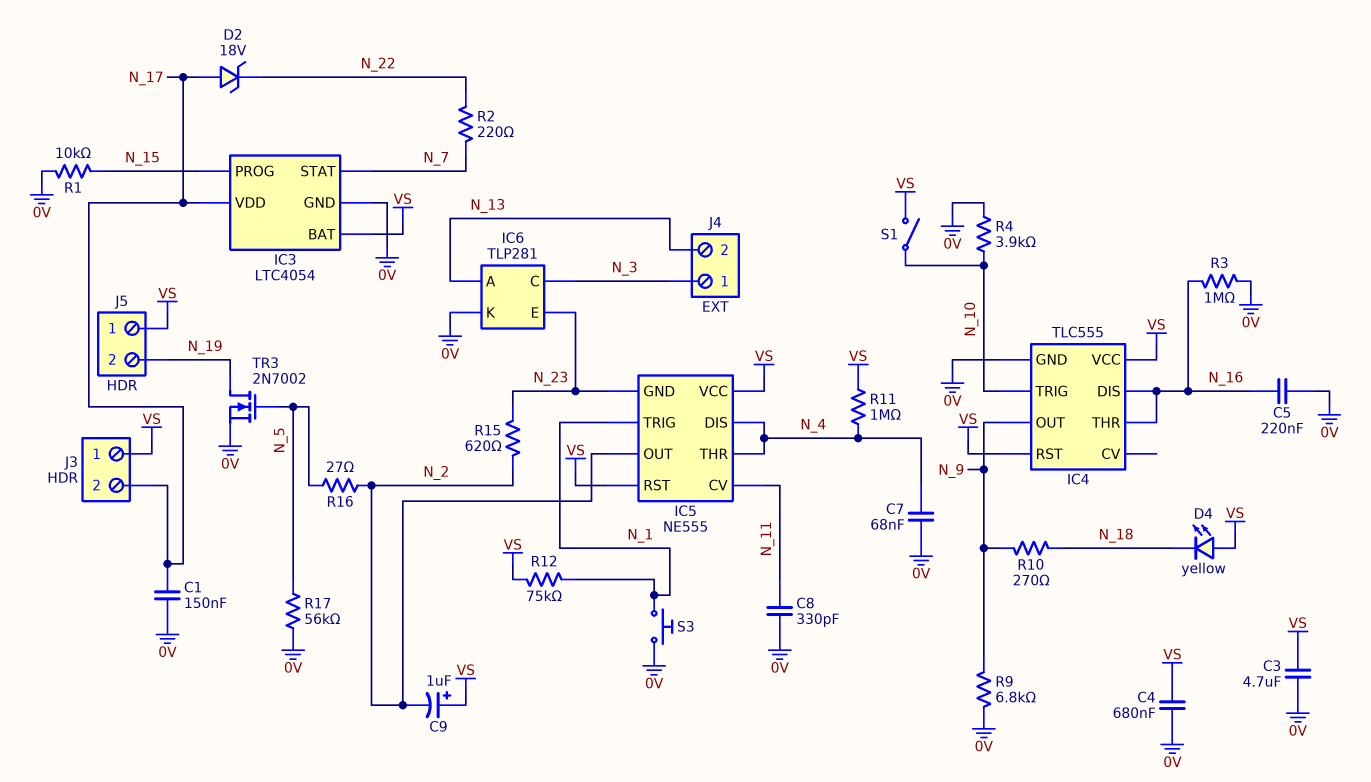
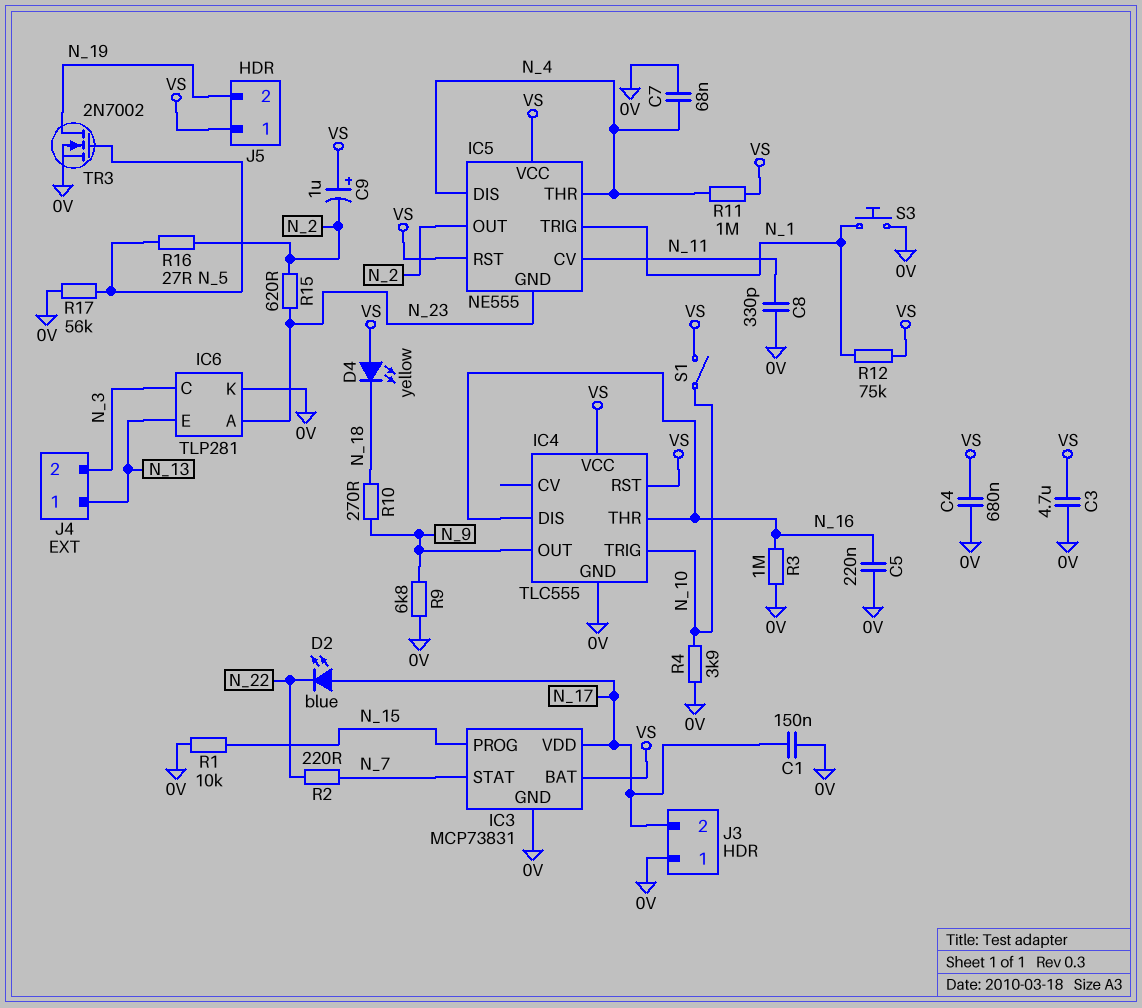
D2: zener 18V (A N_17, K N_22) -> LED blue (A N_17, K N_22)
IC3: LTC4054 -> MCP73831
IC6 pin A: N_13 -> N_23
IC6 pin E: N_23 -> N_13
J3 pin 1: VS -> 0V
J4 pin 1: N_3 -> N_13
J4 pin 2: N_13 -> N_3

